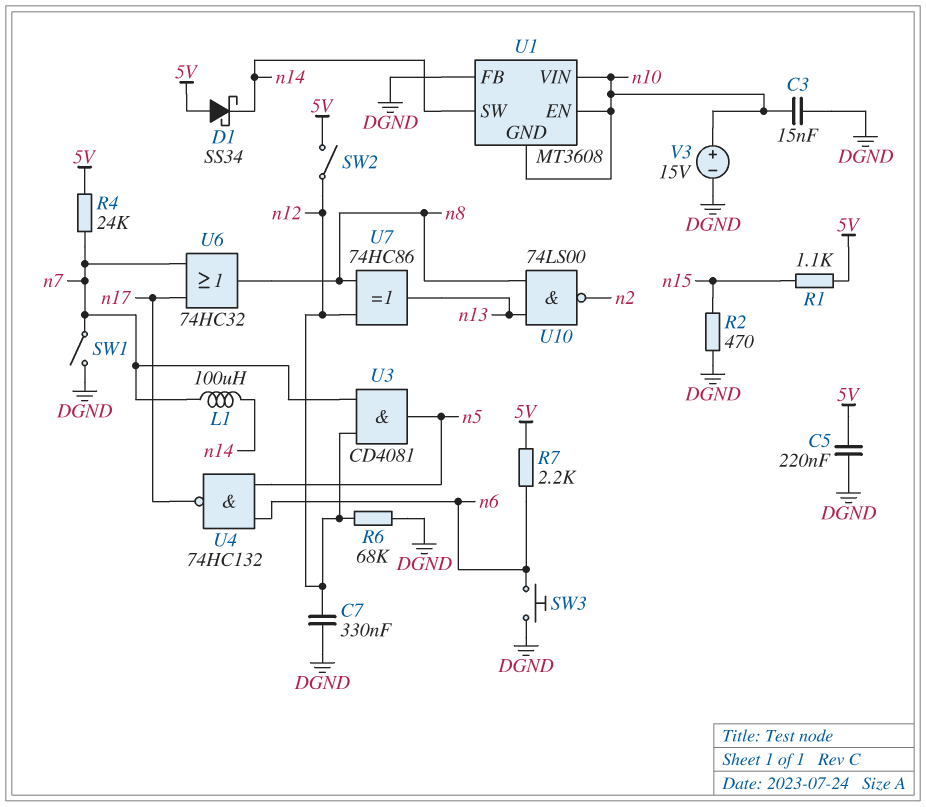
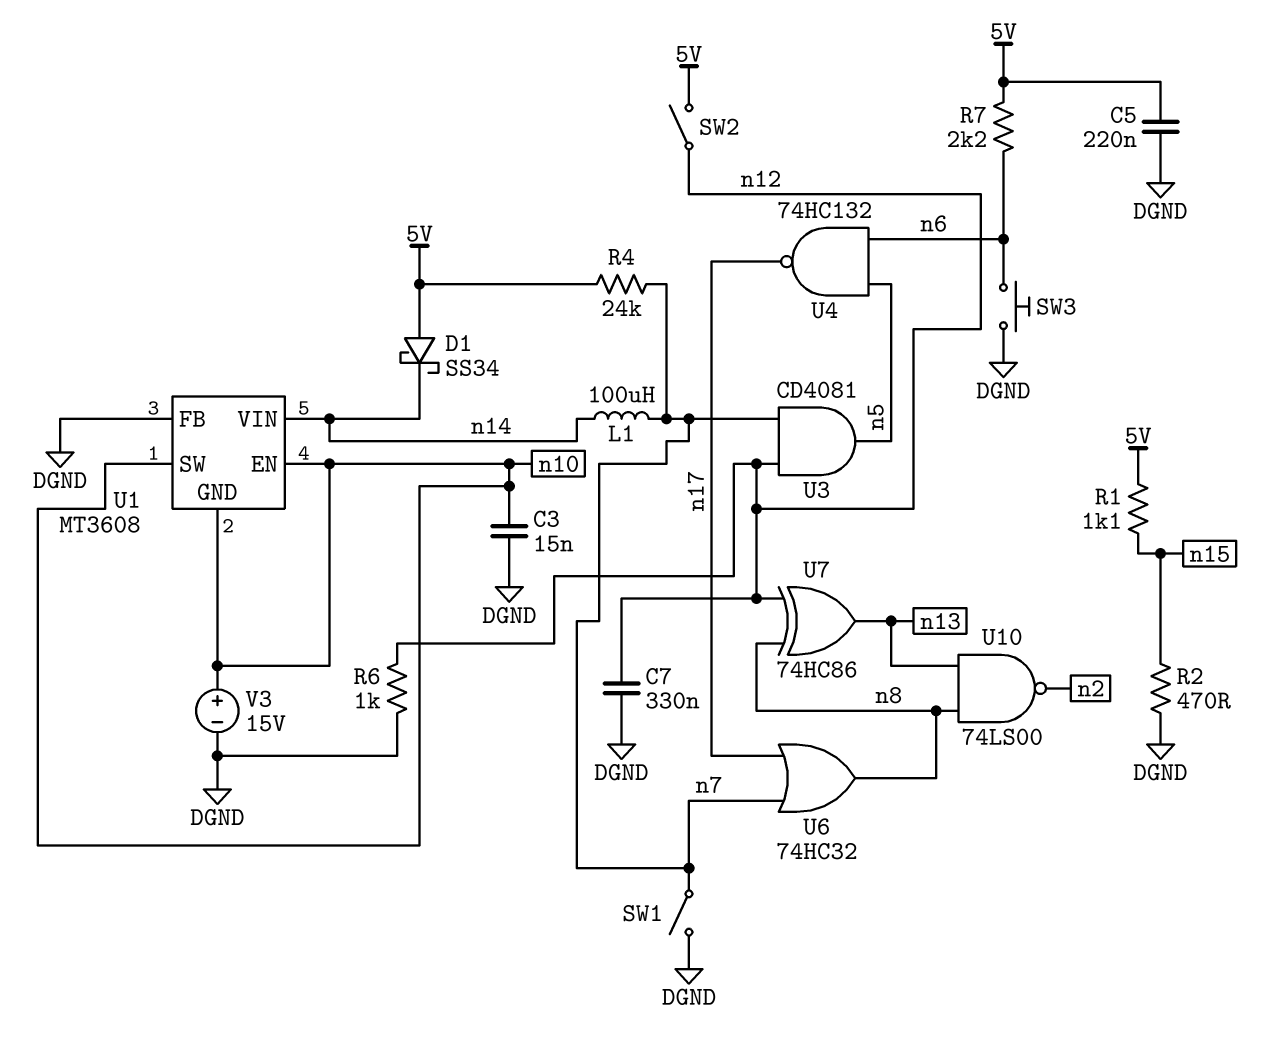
R6: 68k (DGND, n12) -> 1k (DGND, n12)
U1 pin SW: n14 -> n10
U1 pin VIN: n10 -> n14

